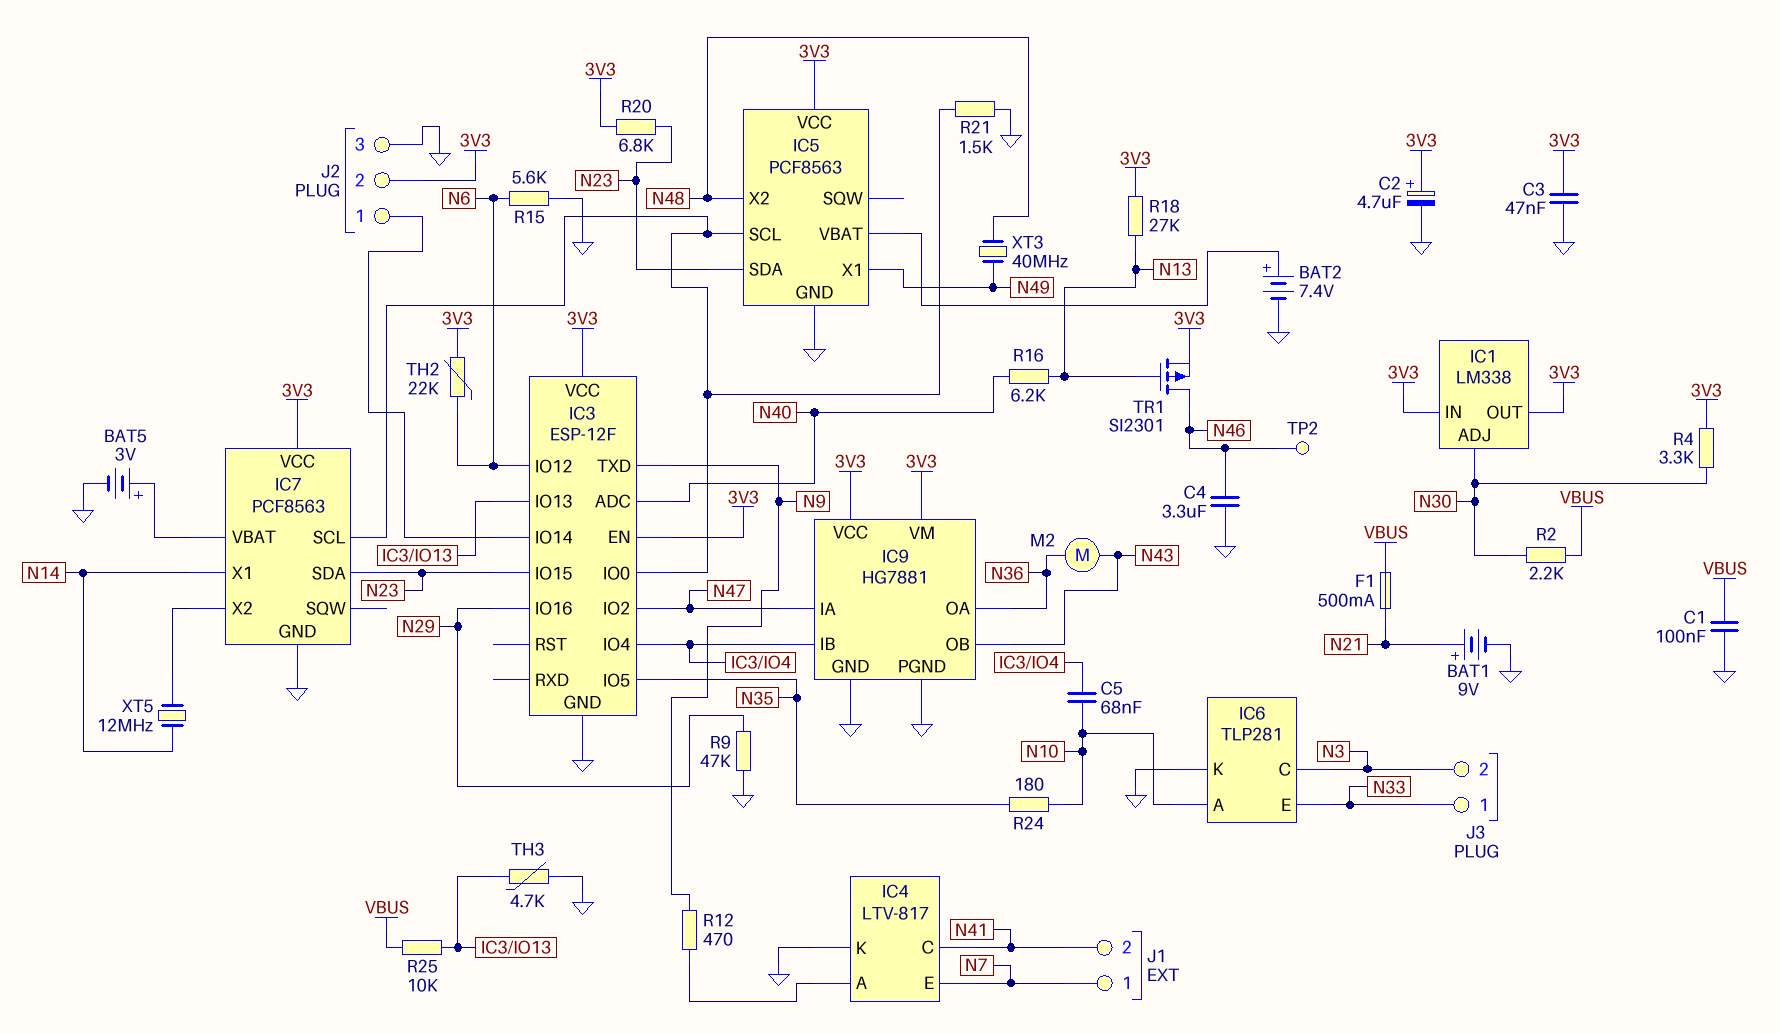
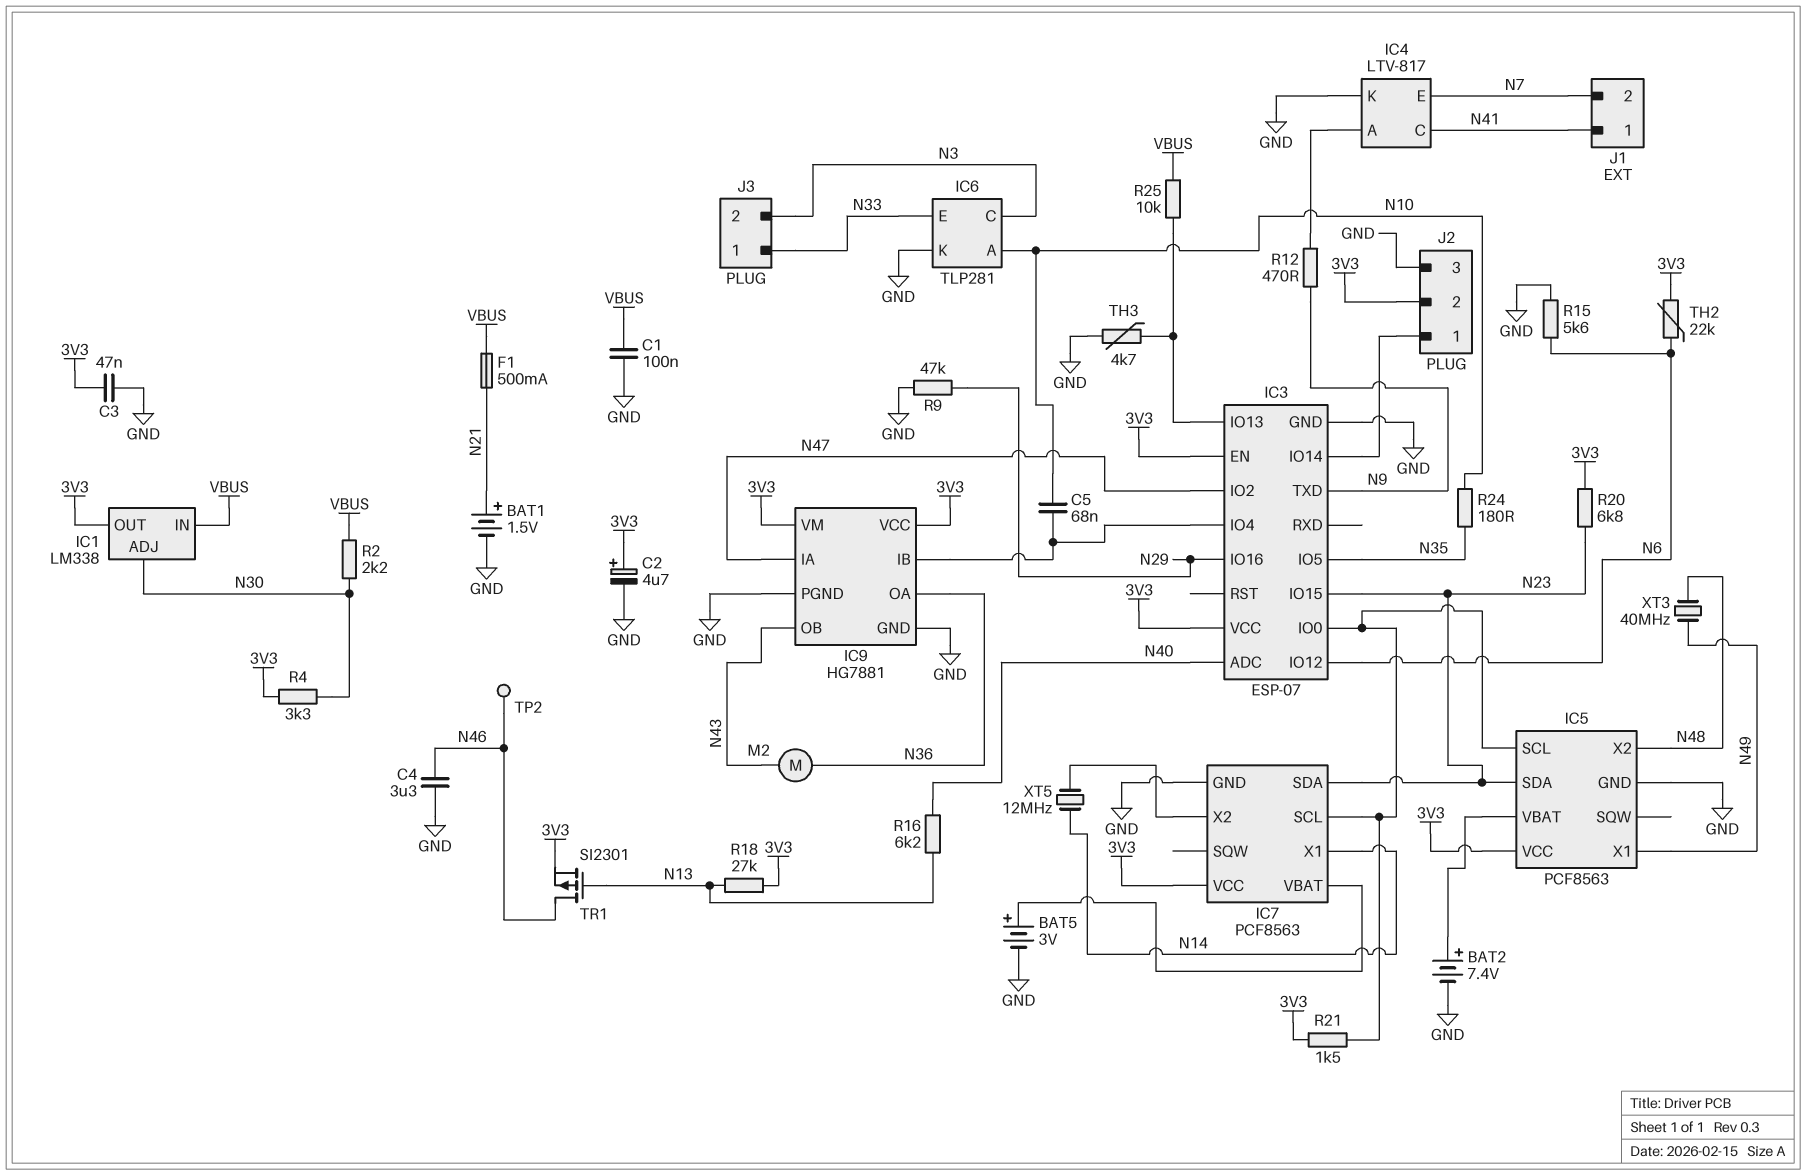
BAT1: 9V (plus N21, minus GND) -> 1.5V (plus N21, minus GND)
IC1 pin IN: 3V3 -> VBUS
IC3: ESP-12F -> ESP-07
J1 pin 1: N7 -> N41
J1 pin 2: N41 -> N7
R21: 1.5k (GND, IC3/IO0) -> 1.5k (3V3, IC3/IO0)

